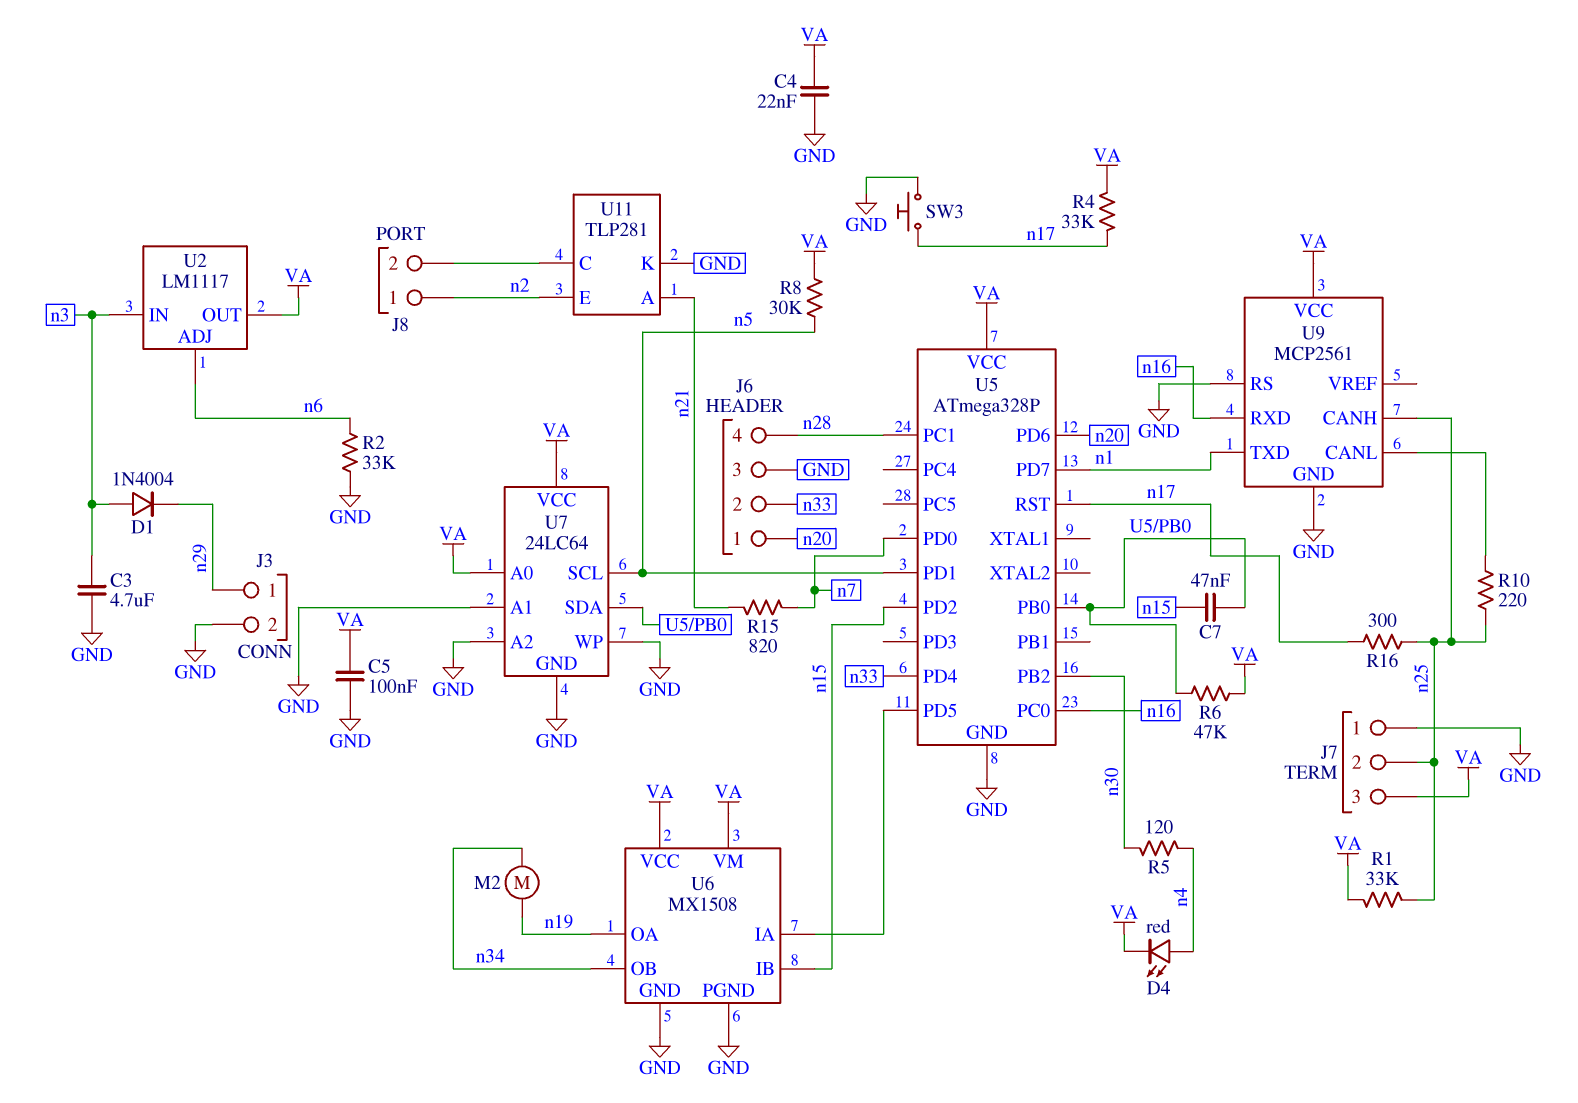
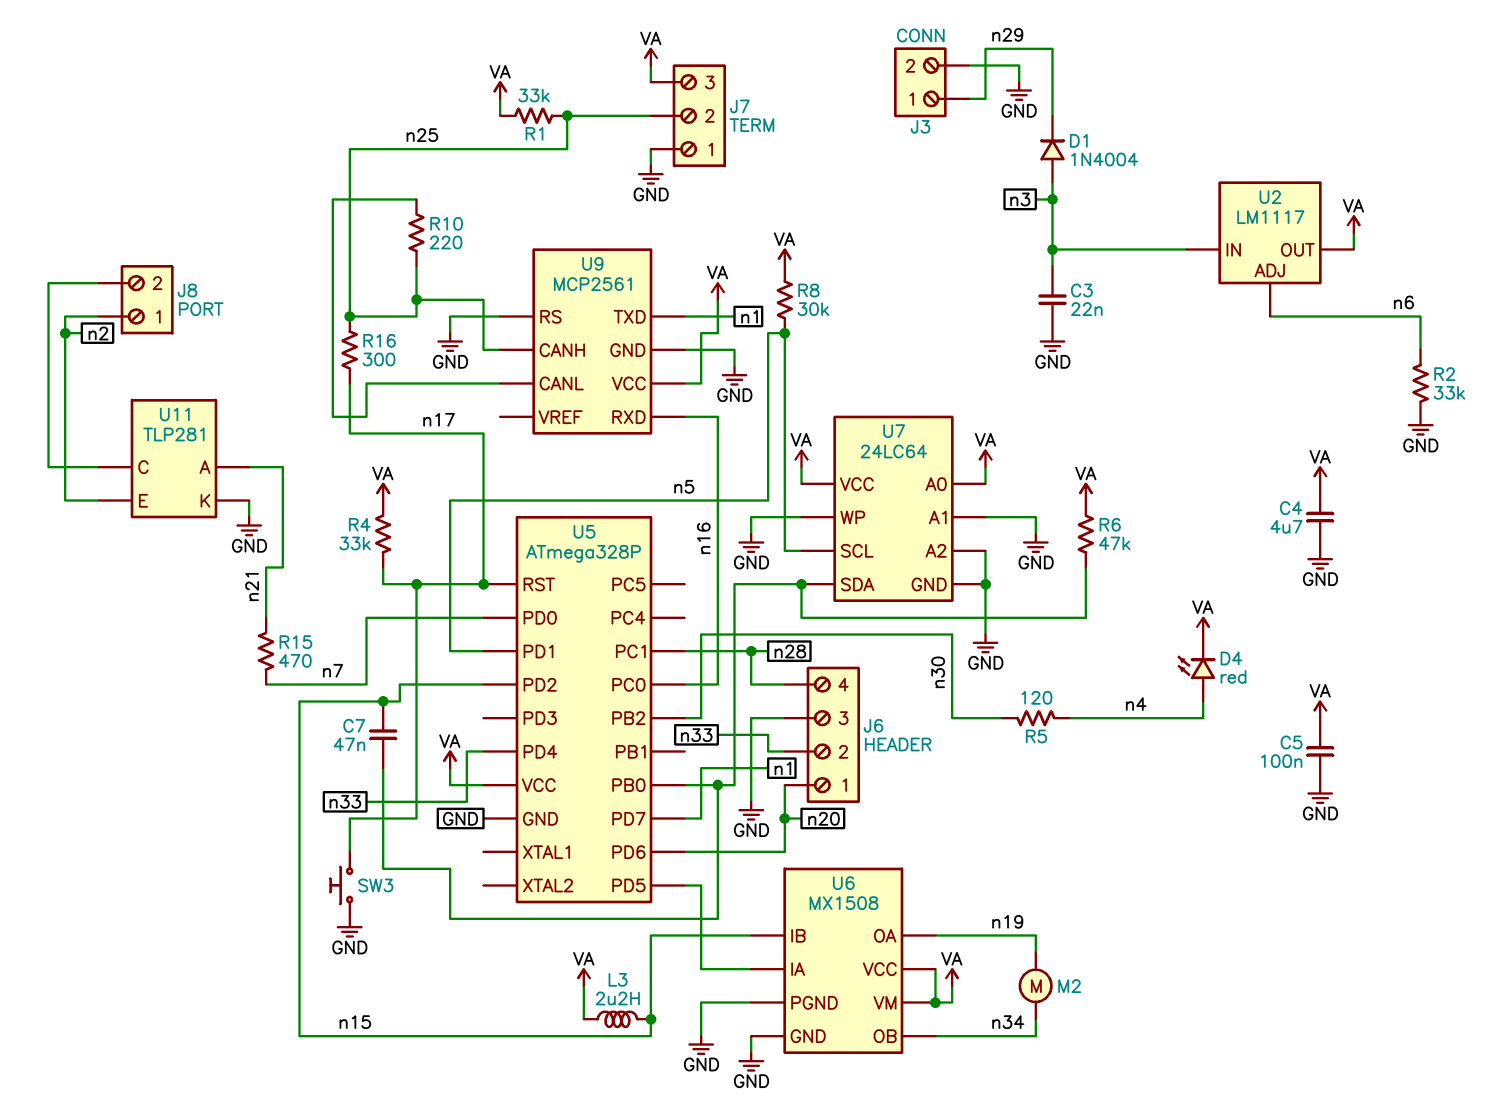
C3: 4.7uF (GND, n3) -> 22nF (GND, n3)
C4: 22nF (GND, VA) -> 4.7uF (GND, VA)
L3: none -> 2.2uH (VA, n15)
R15: 820 (n7, n21) -> 470 (n7, n21)

